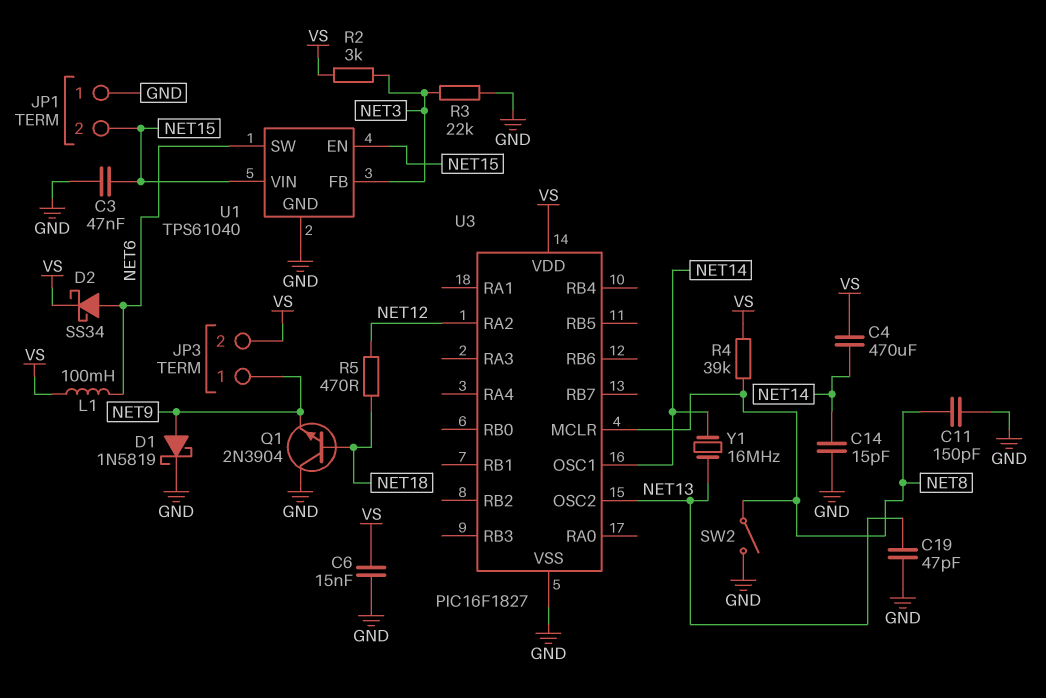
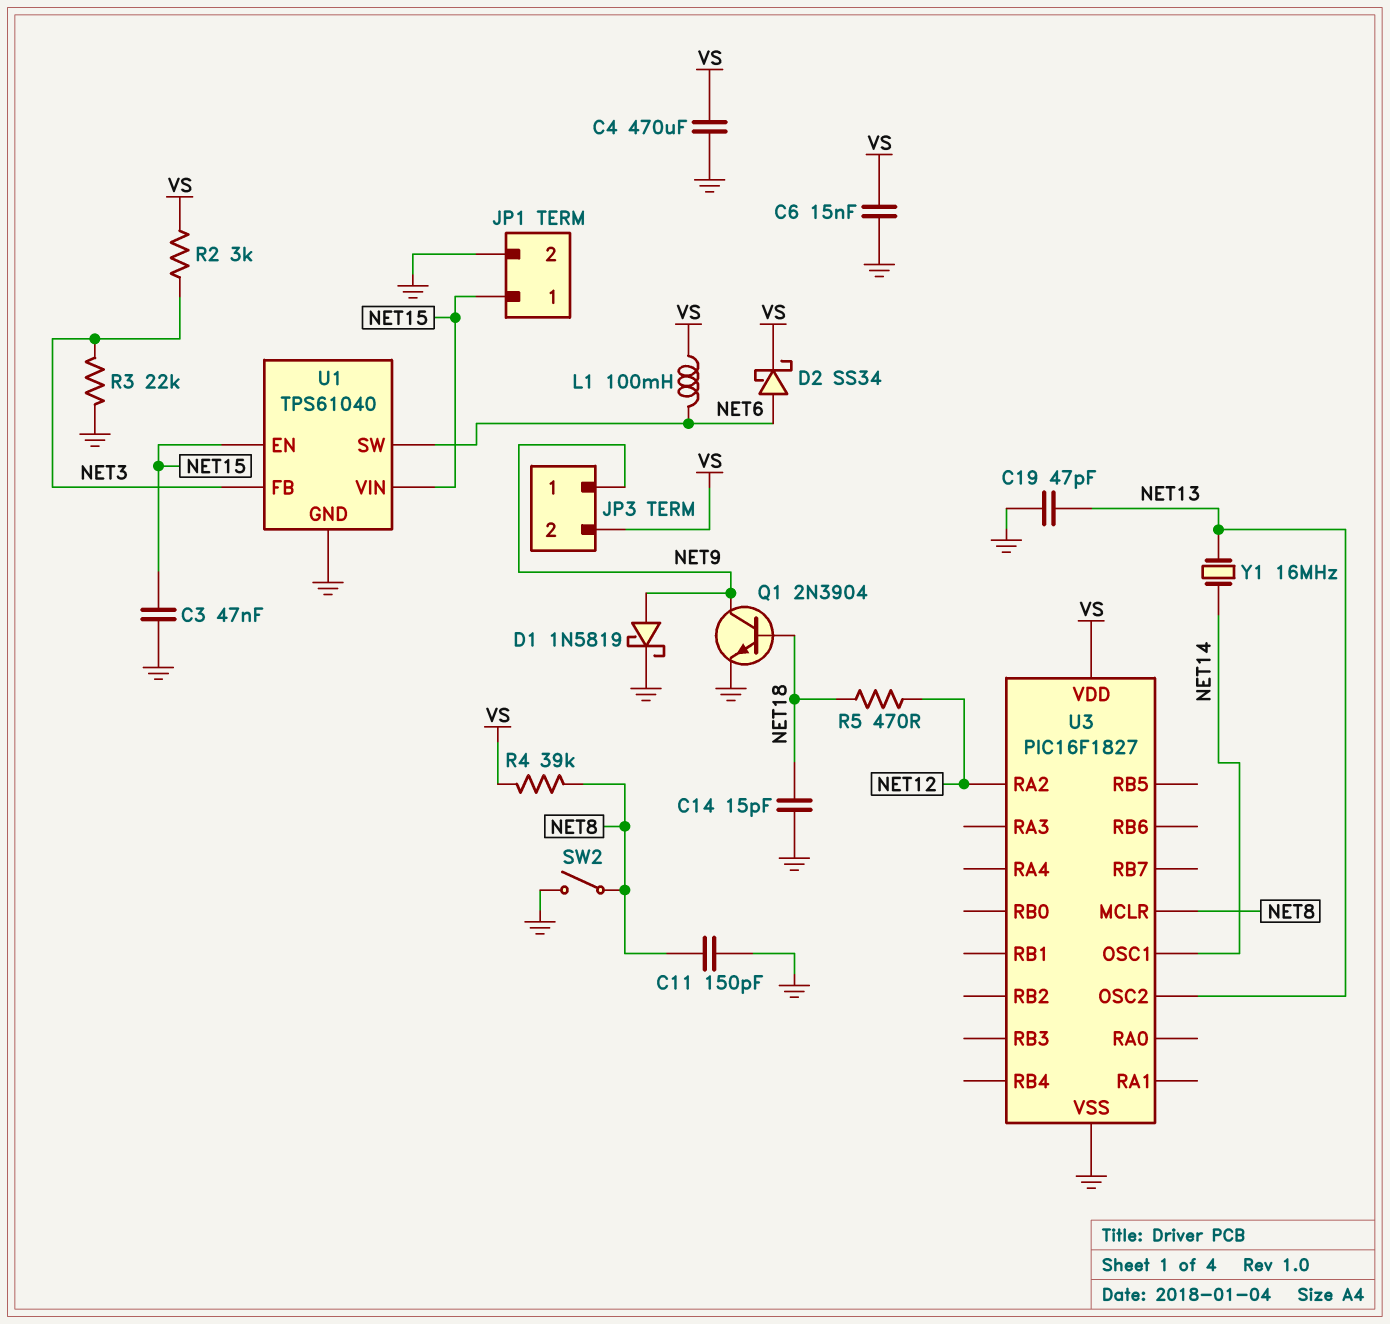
C4: 470uF (NET14, VS) -> 470uF (GND, VS)
C14: 15pF (GND, NET14) -> 15pF (GND, NET18)
JP1 pin 1: GND -> NET15
JP1 pin 2: NET15 -> GND
Q1: NPN 2N3904 (B NET18, C GND, E NET9) -> NPN 2N3904 (B NET18, C NET9, E GND)

